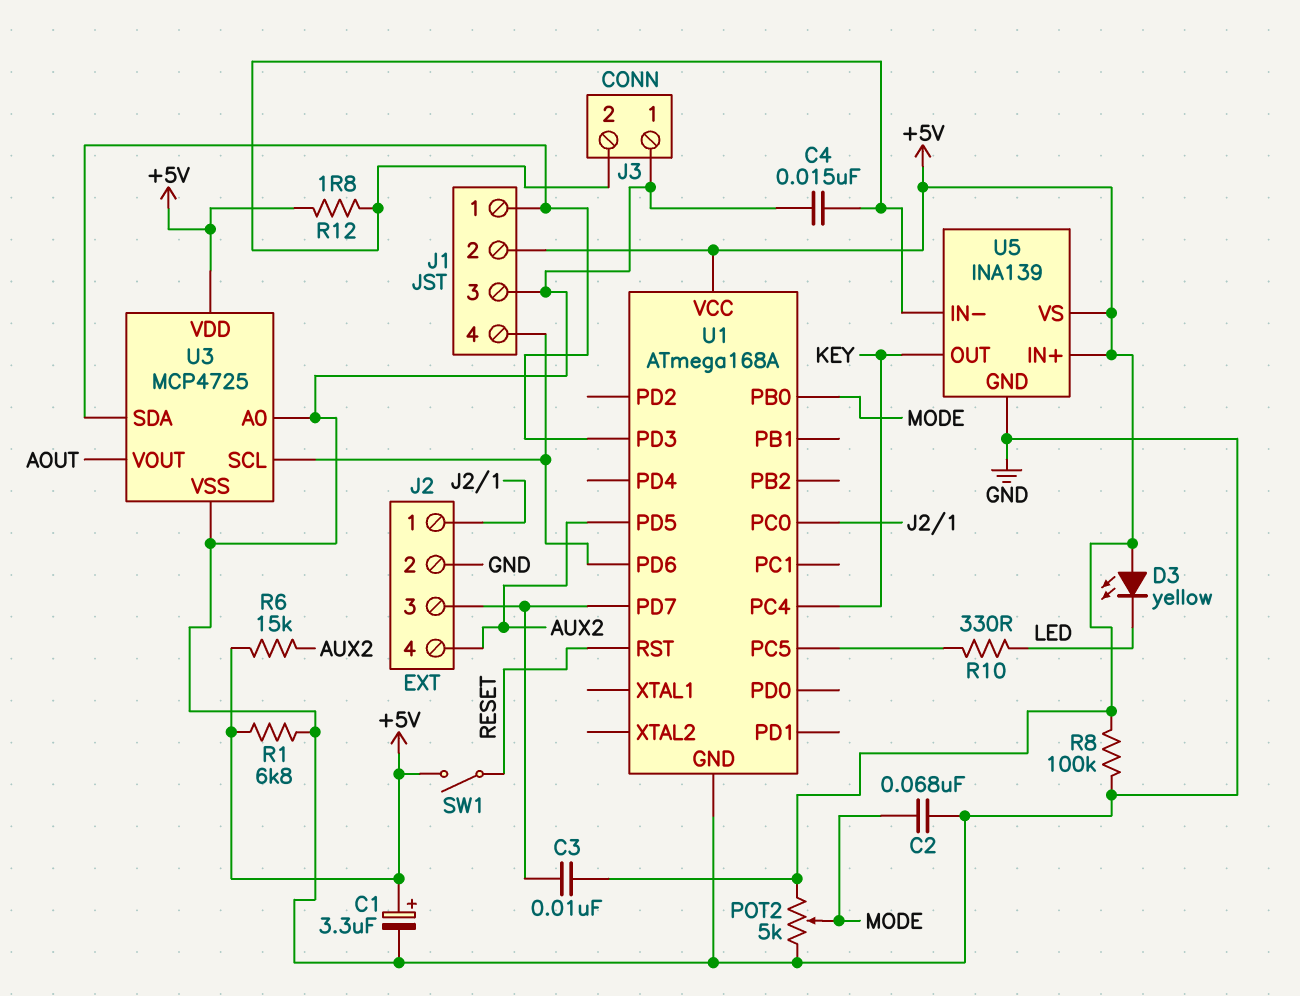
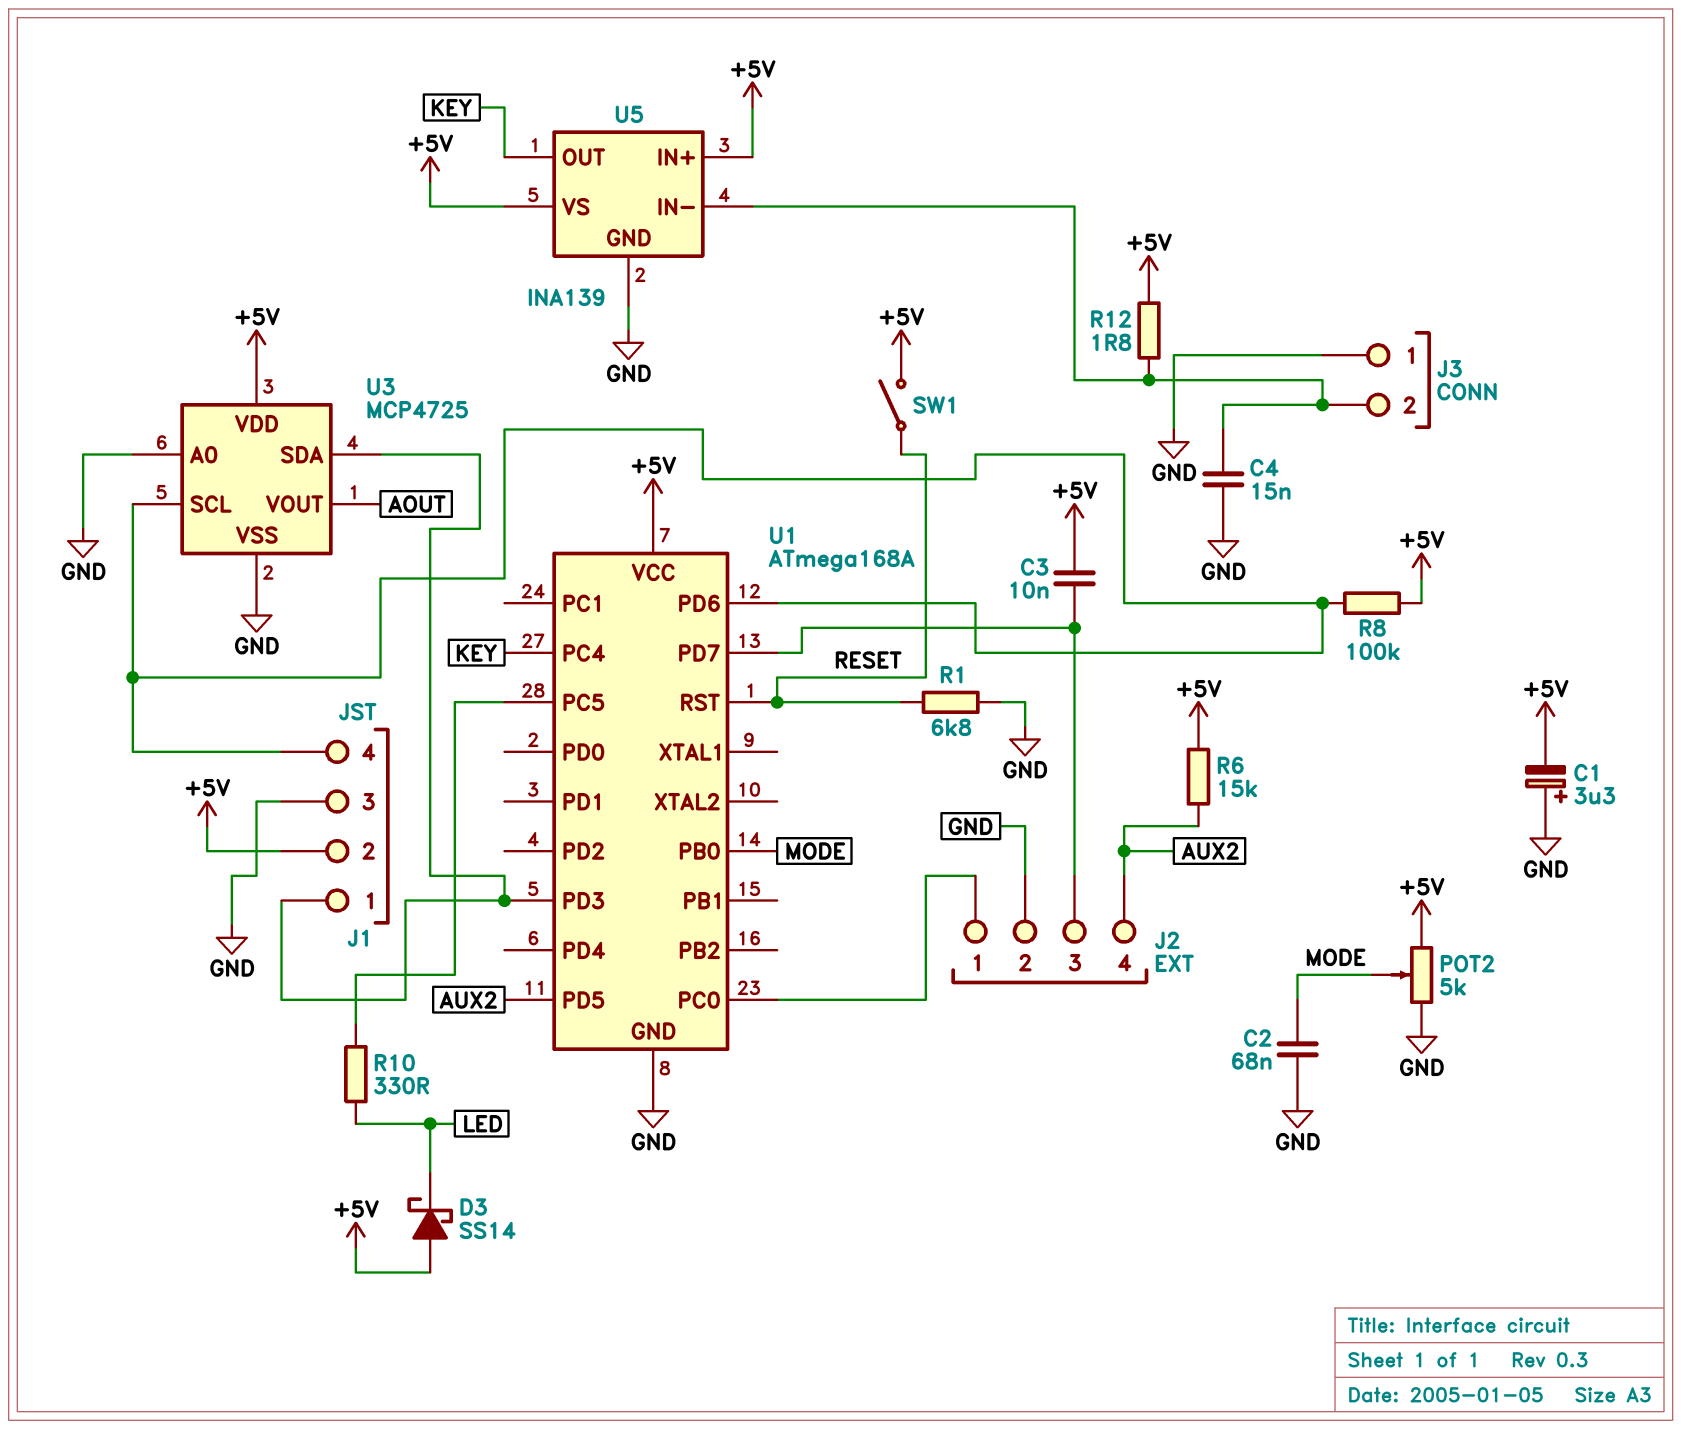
C1: 3.3uF (plus +5V, minus GND) -> 3.3uF (plus GND, minus +5V)
D3: LED yellow (A +5V, K LED) -> schottky SS14 (A +5V, K LED)
R1: 6.8k (+5V, GND) -> 6.8k (GND, RESET)
R8: 100k (+5V, GND) -> 100k (+5V, J1/4)

